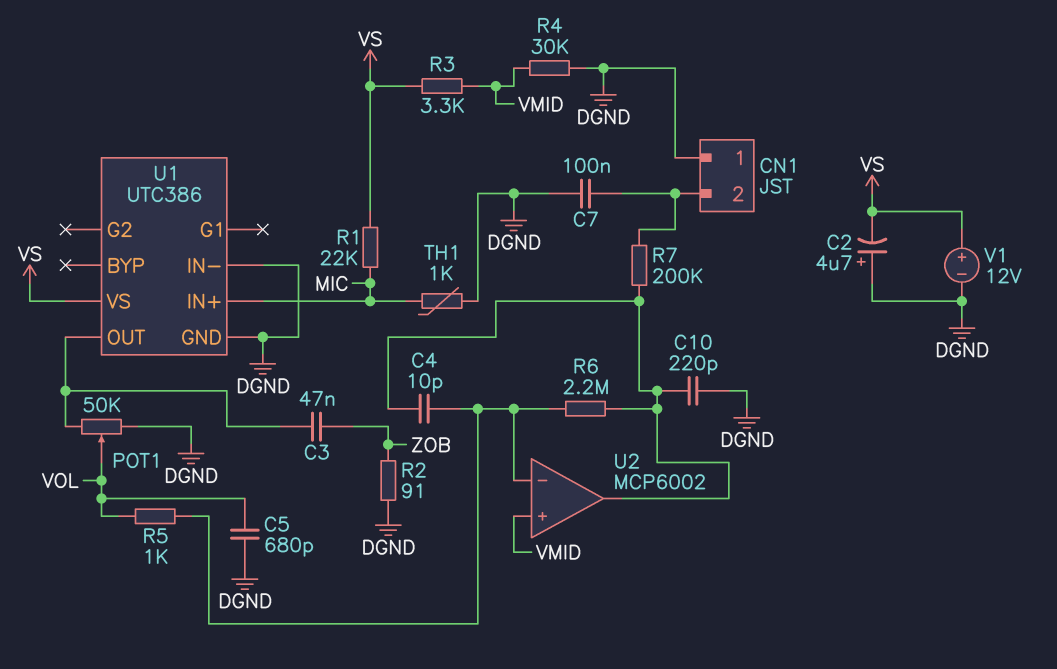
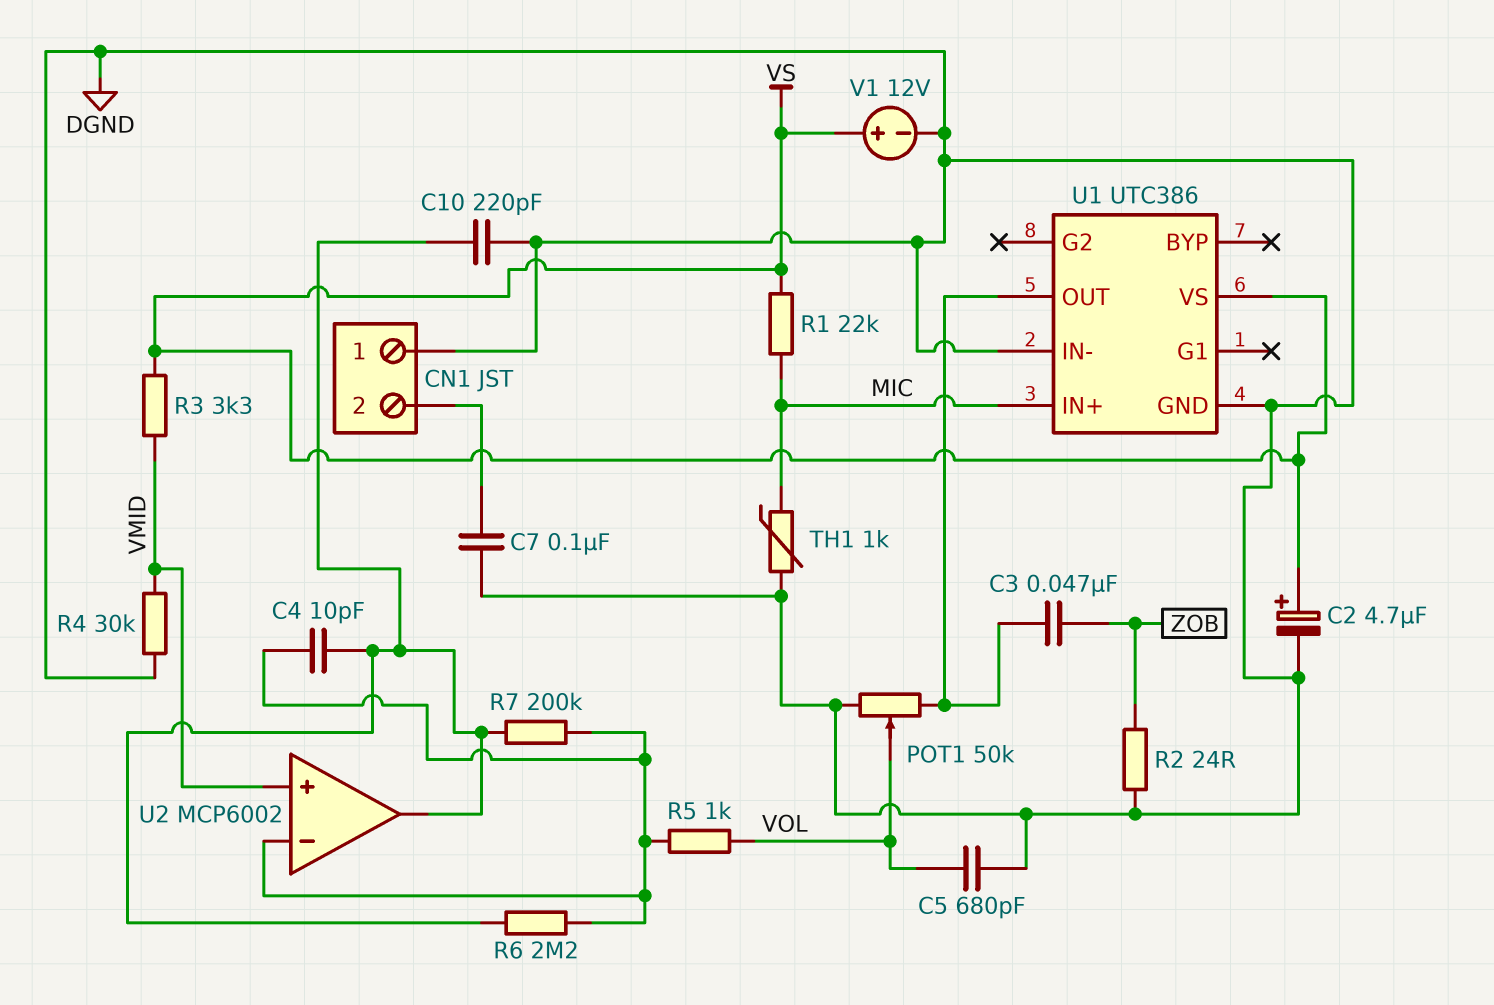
C2: 4.7uF (plus DGND, minus VS) -> 4.7uF (plus VS, minus DGND)
R2: 91 (DGND, ZOB) -> 24 (DGND, ZOB)
R7: 200k (CN1/2, U2/out) -> 200k (U2/in-, U2/out)

